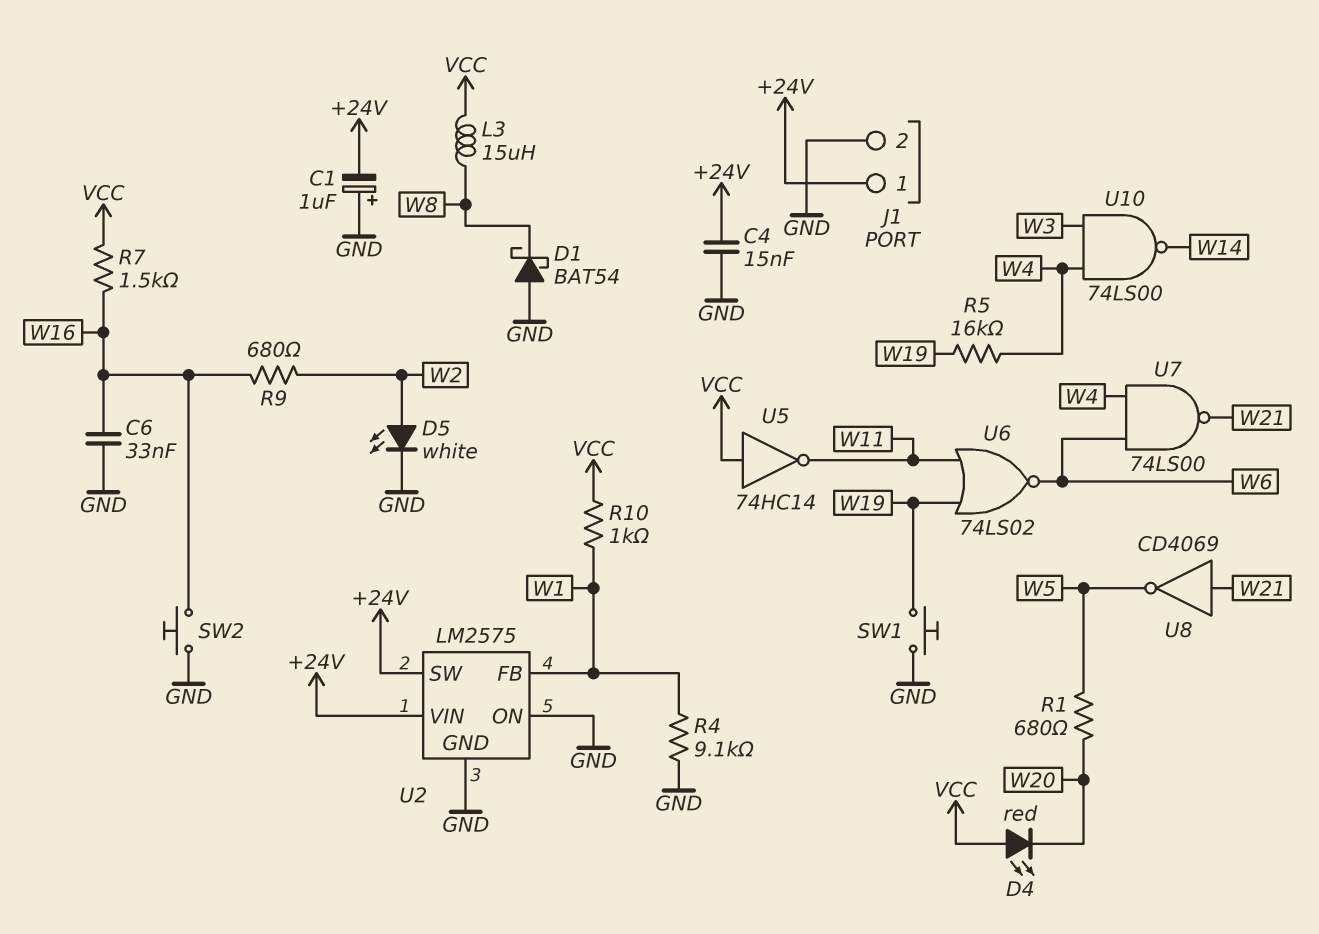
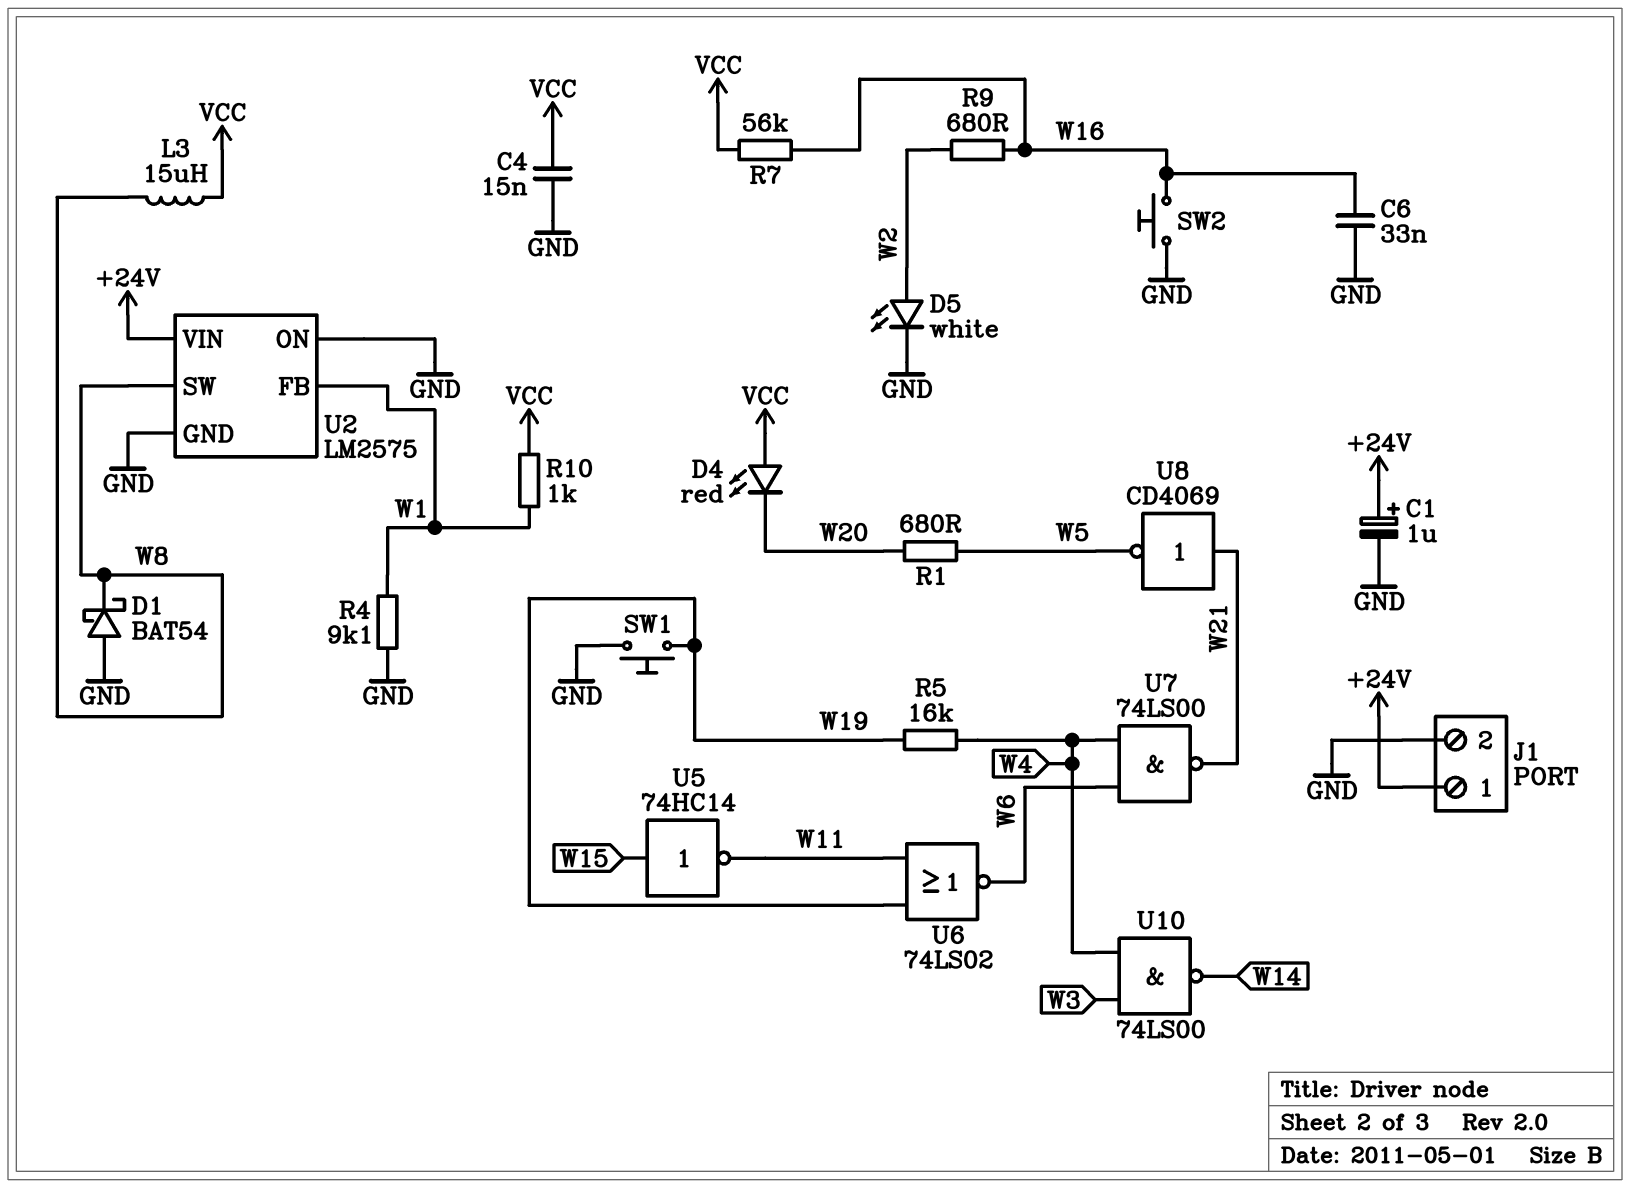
C1: 1uF (plus GND, minus +24V) -> 1uF (plus +24V, minus GND)
C4: 15nF (+24V, GND) -> 15nF (GND, VCC)
R7: 1.5k (VCC, W16) -> 56k (VCC, W16)
U2 pin SW: +24V -> W8
U5: NOT 74HC14 (in VCC, out W11) -> NOT 74HC14 (in W15, out W11)

